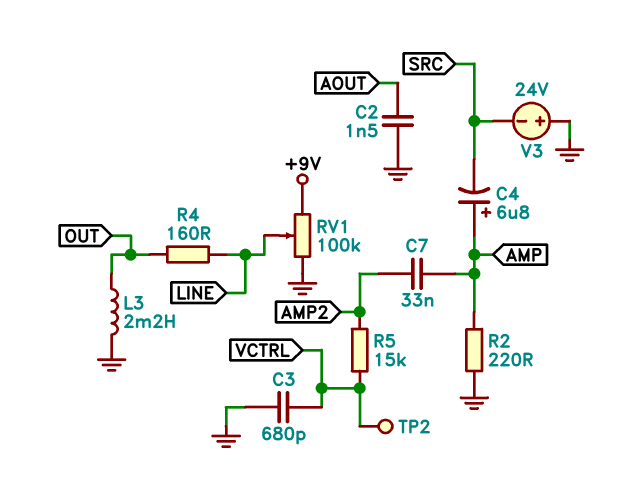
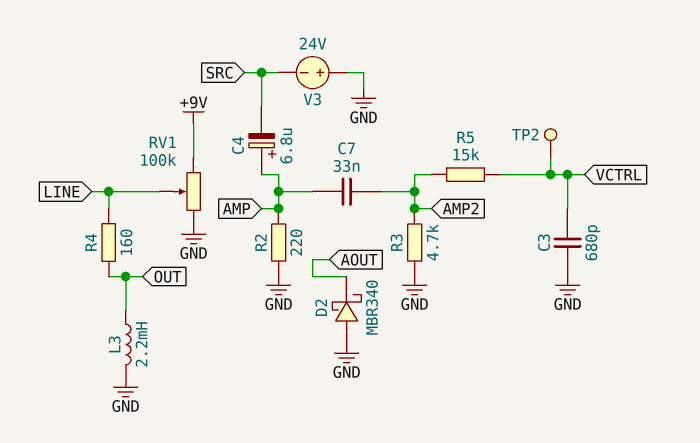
C2: 1.5nF (AOUT, GND) -> none
D2: none -> schottky MBR340 (A GND, K AOUT)
R3: none -> 4.7k (AMP2, GND)

